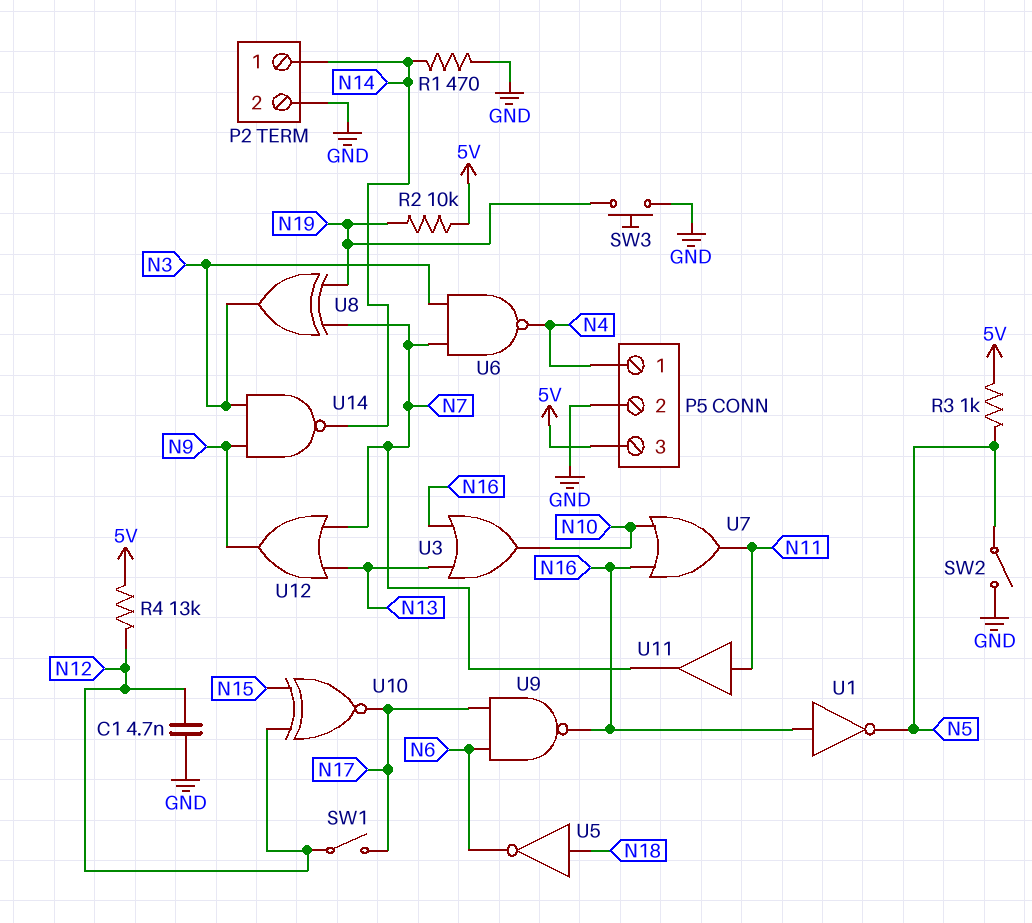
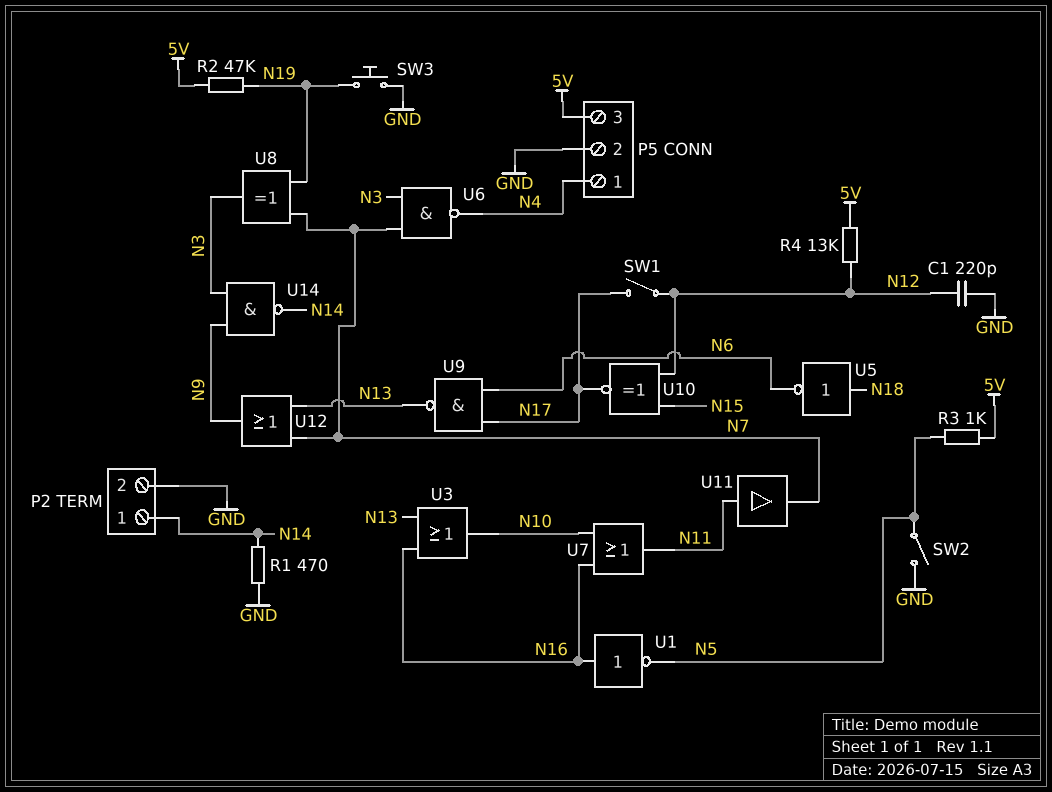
C1: 4.7nF (GND, N12) -> 220pF (GND, N12)
R2: 10k (5V, N19) -> 47k (5V, N19)
U9: NAND (in N6, in N17, out N16) -> NAND (in N6, in N17, out N13)

